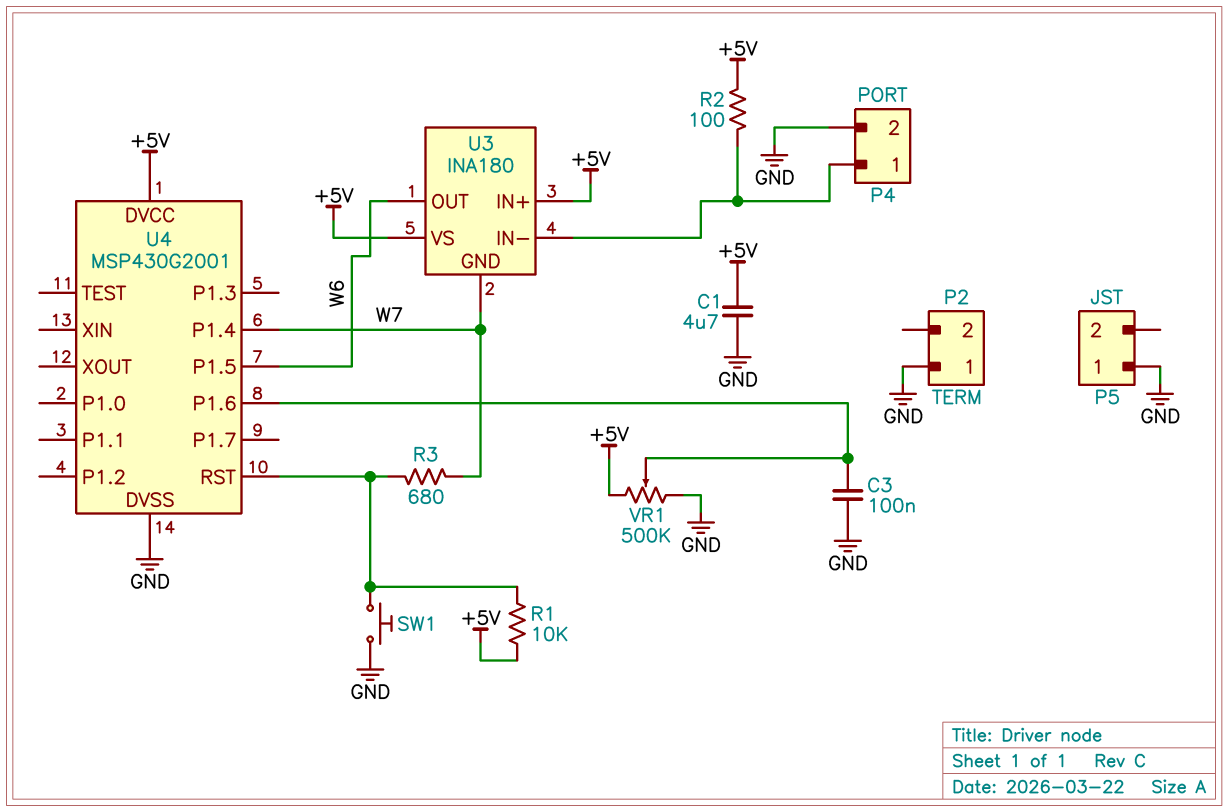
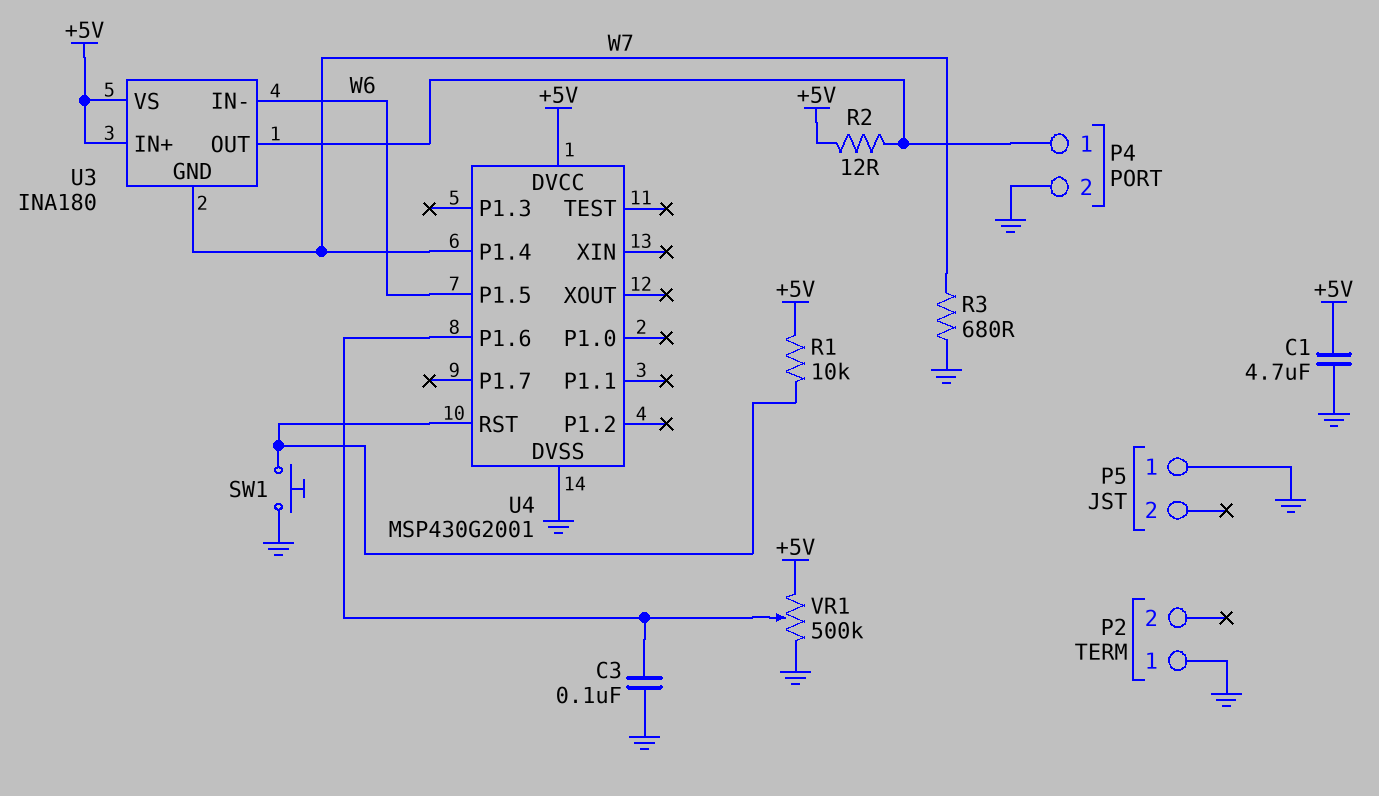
R2: 100 (+5V, P4/1) -> 12 (+5V, P4/1)
R3: 680 (U4/RST, W7) -> 680 (GND, W7)
U3 pin IN-: P4/1 -> W6
U3 pin OUT: W6 -> P4/1

